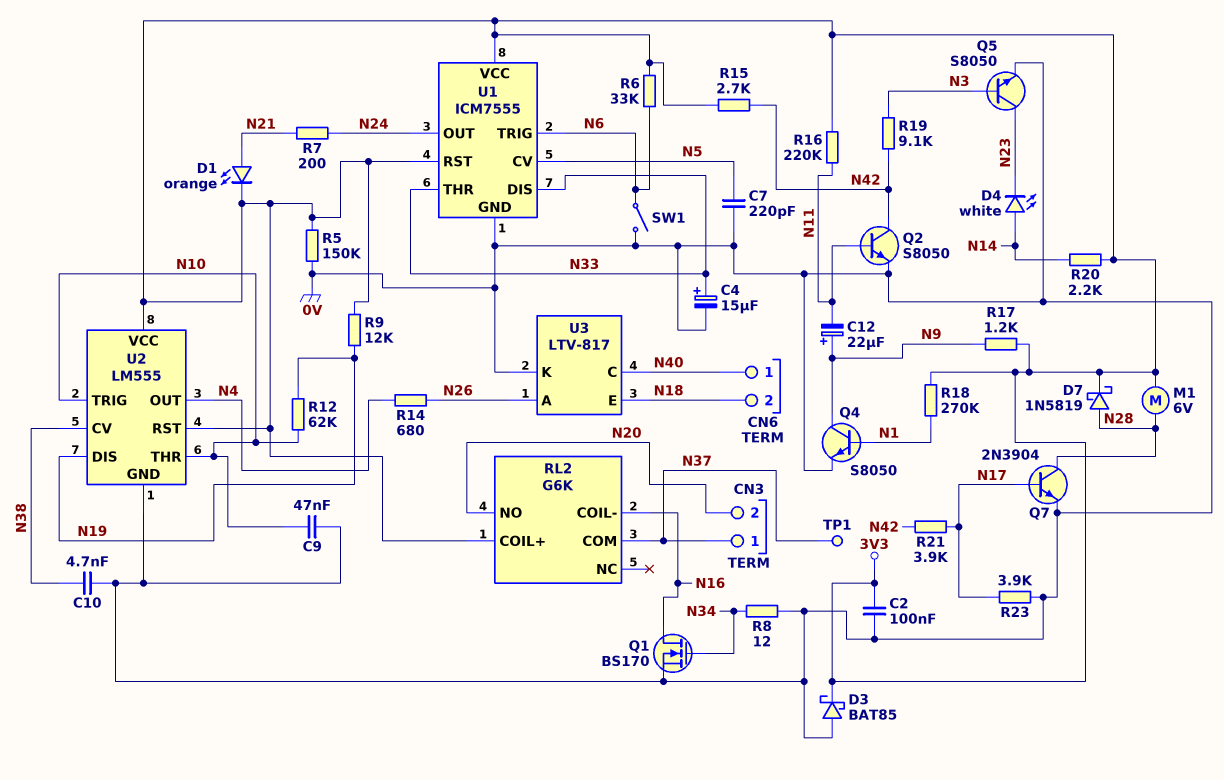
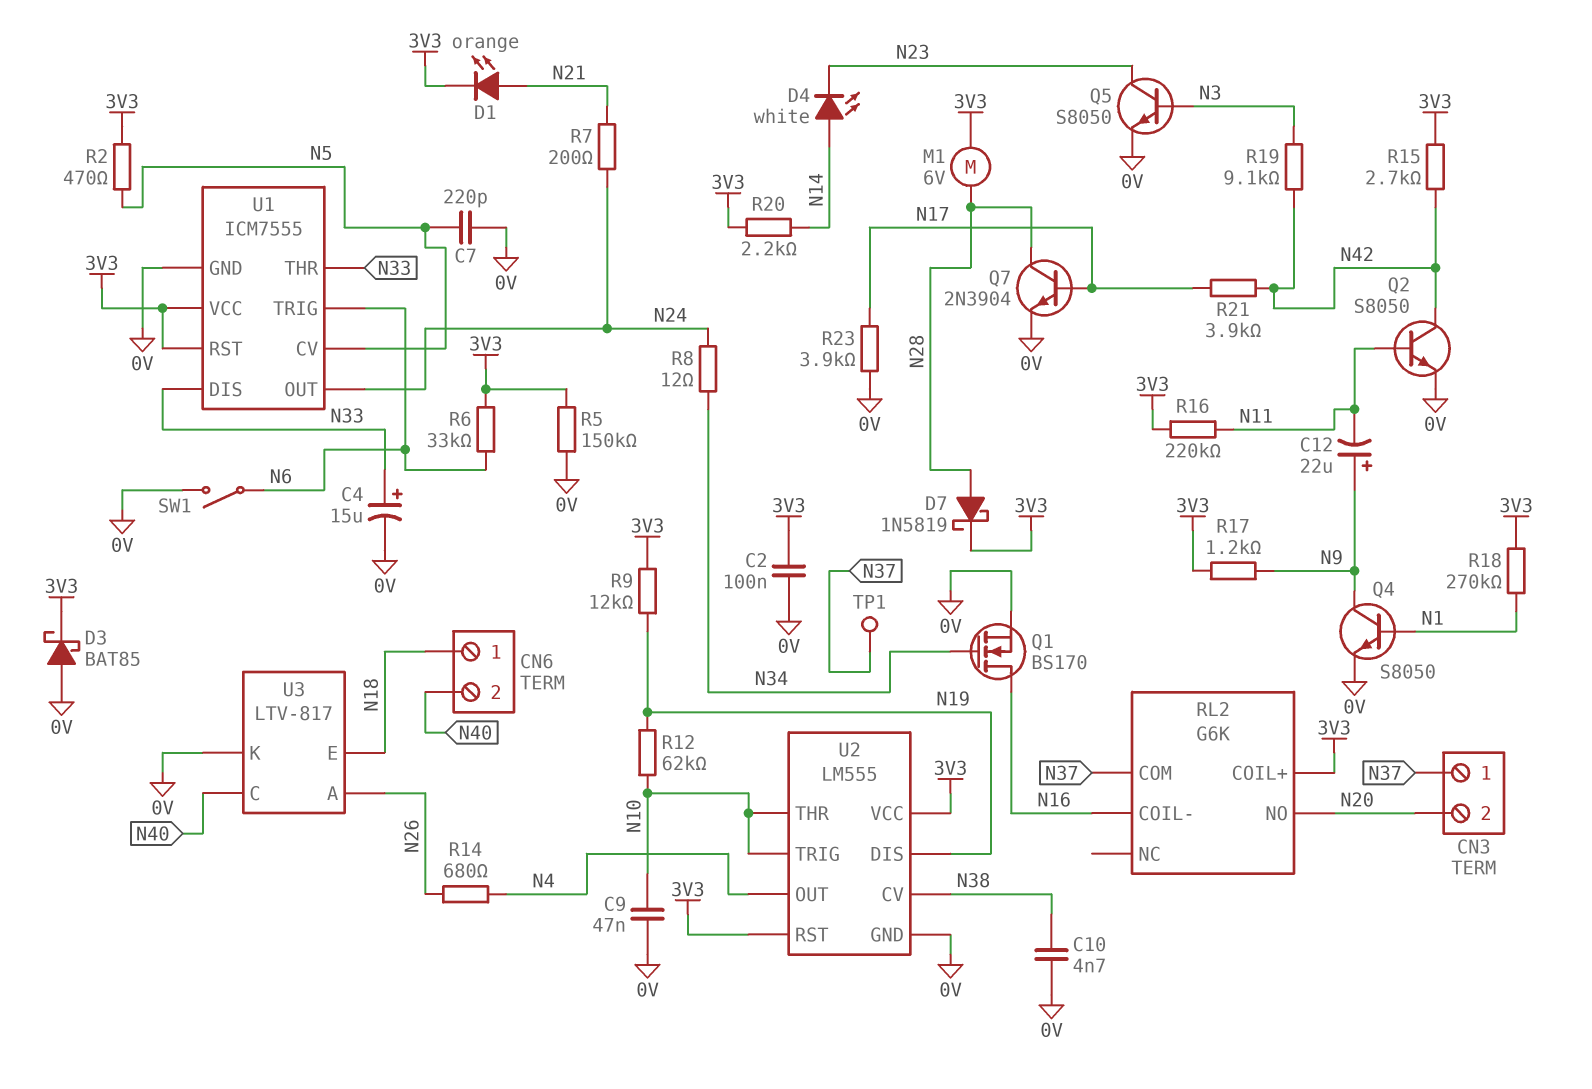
CN6 pin 1: N40 -> N18
CN6 pin 2: N18 -> N40
R2: none -> 470 (3V3, N5)
R8: 12 (0V, N34) -> 12 (N24, N34)

